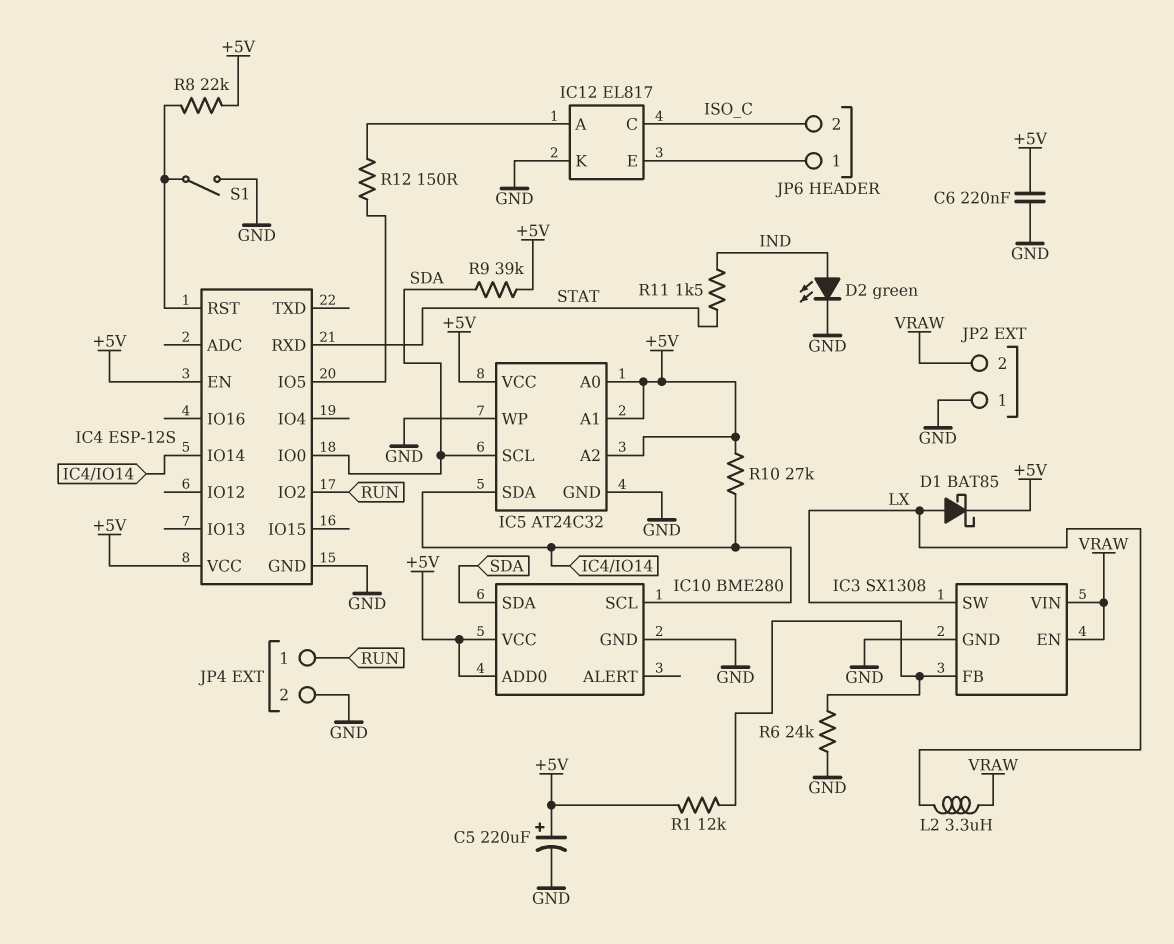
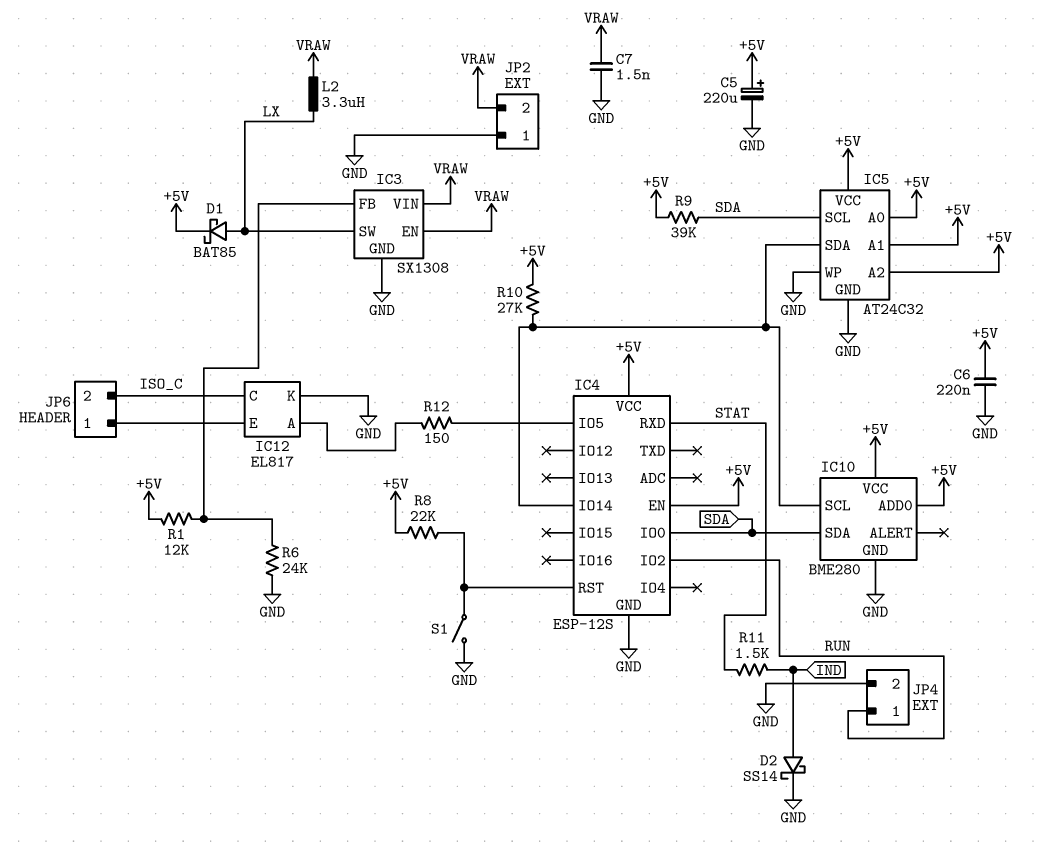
C7: none -> 1.5nF (GND, VRAW)
D2: LED green (A IND, K GND) -> schottky SS14 (A IND, K GND)

